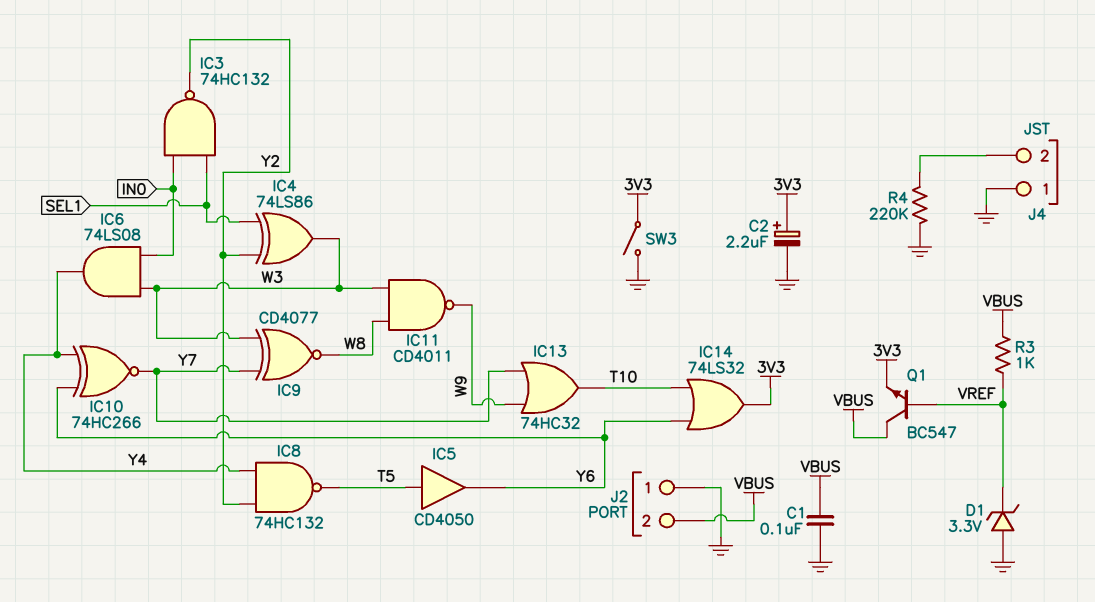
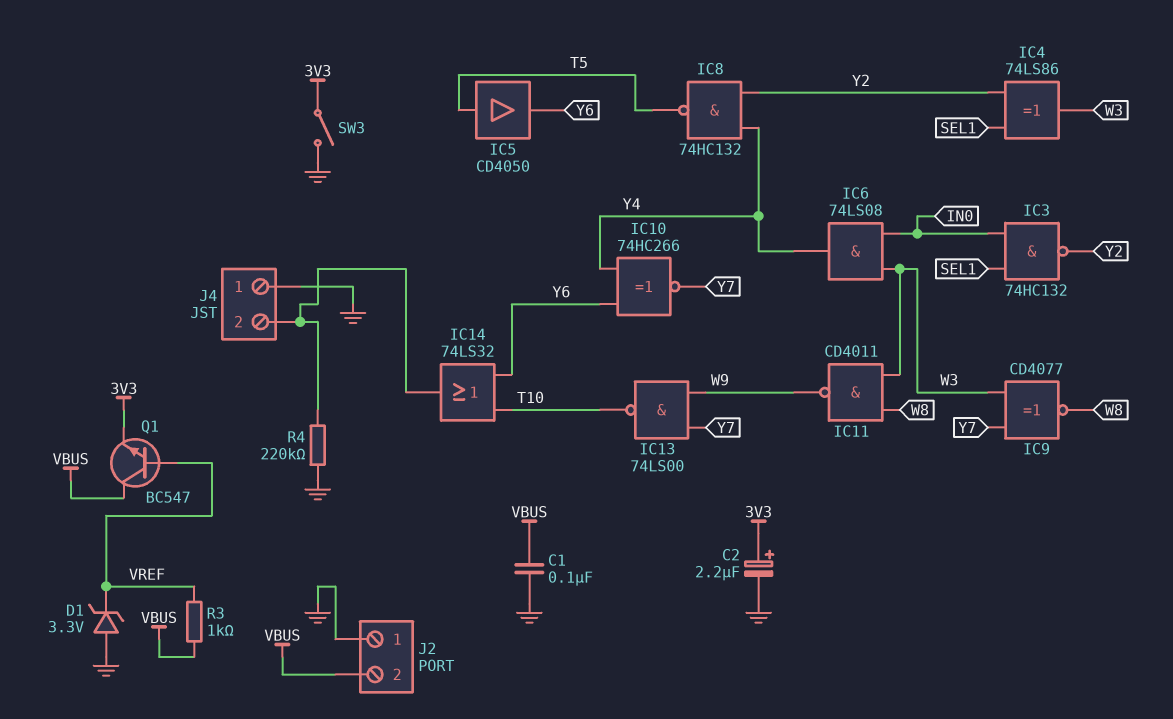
IC13: OR 74HC32 (in W9, in Y7, out T10) -> NAND 74LS00 (in W9, in Y7, out T10)
IC14: OR 74LS32 (in T10, in Y6, out 3V3) -> OR 74LS32 (in T10, in Y6, out J4/2)

